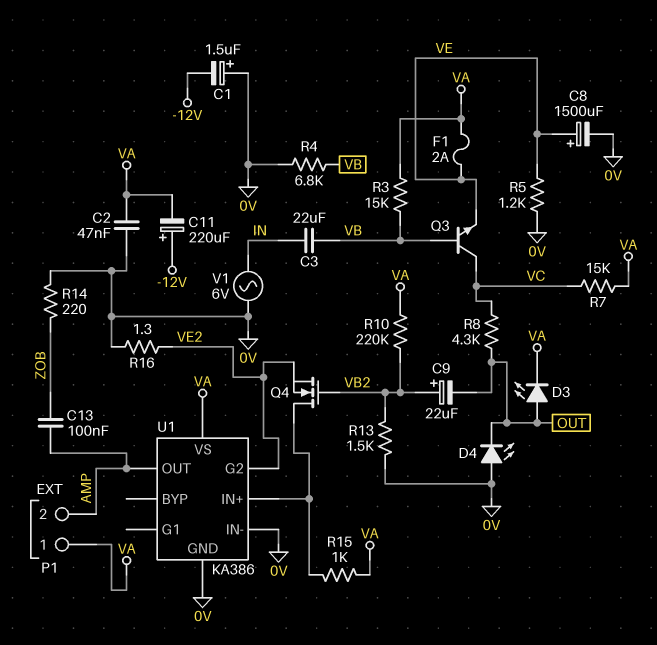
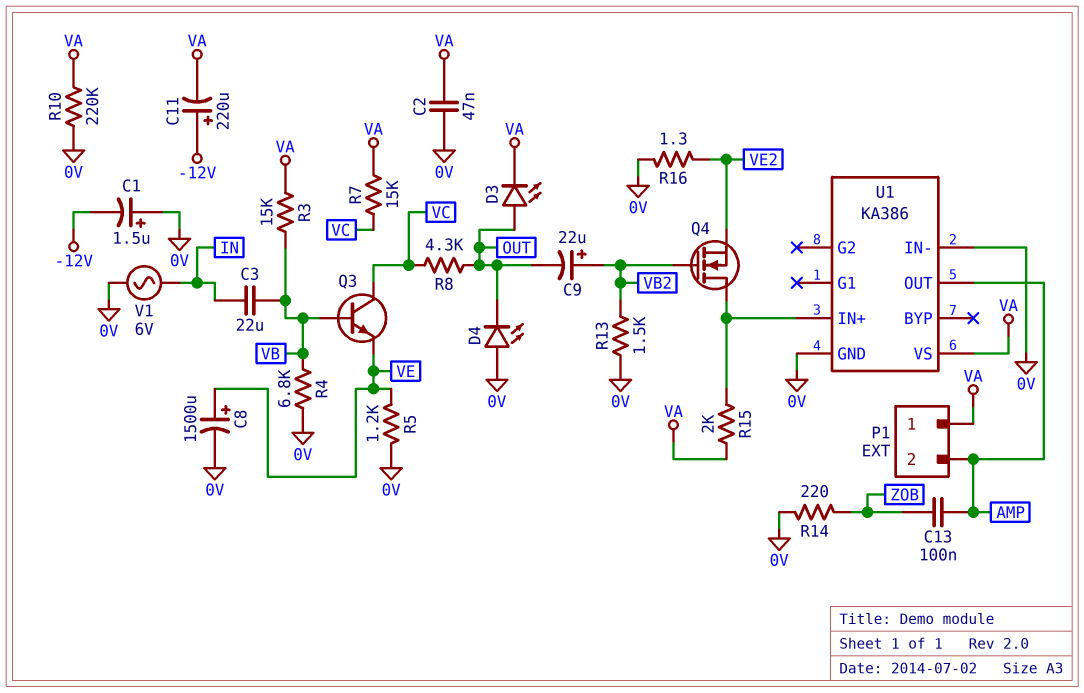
F1: 2A (VA, VE) -> none
R10: 220k (VA, VB2) -> 220k (0V, VA)
R15: 1k (U1/IN+, VA) -> 2k (U1/IN+, VA)
U1 pin G2: VE2 -> none

